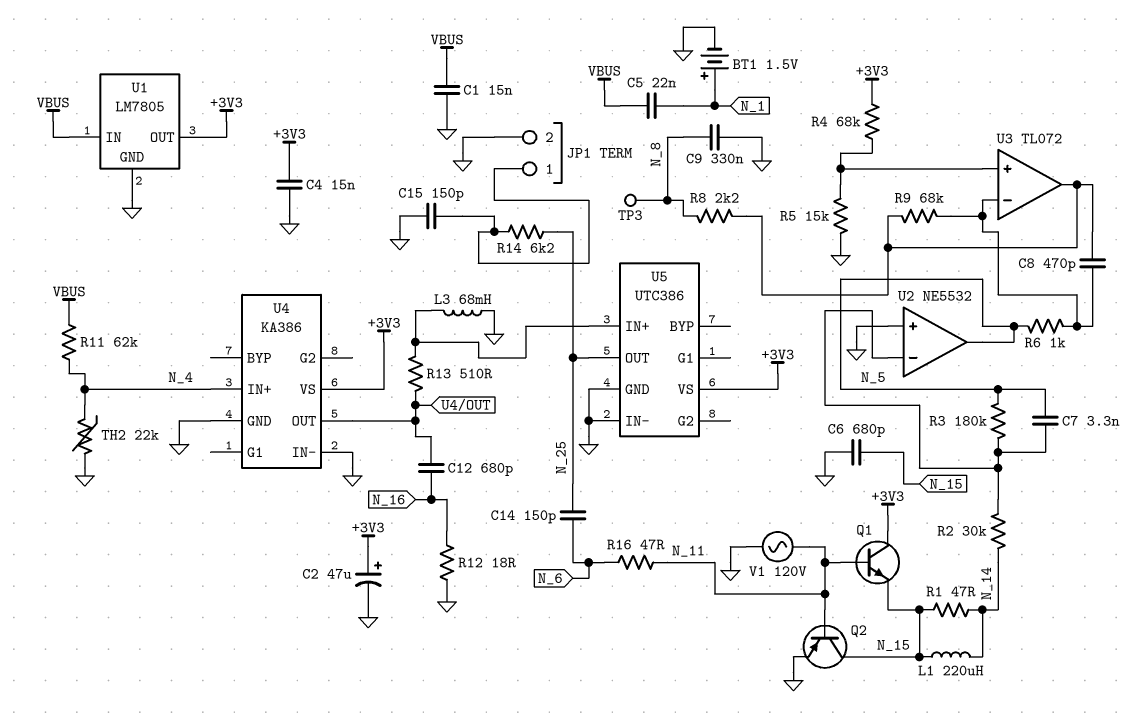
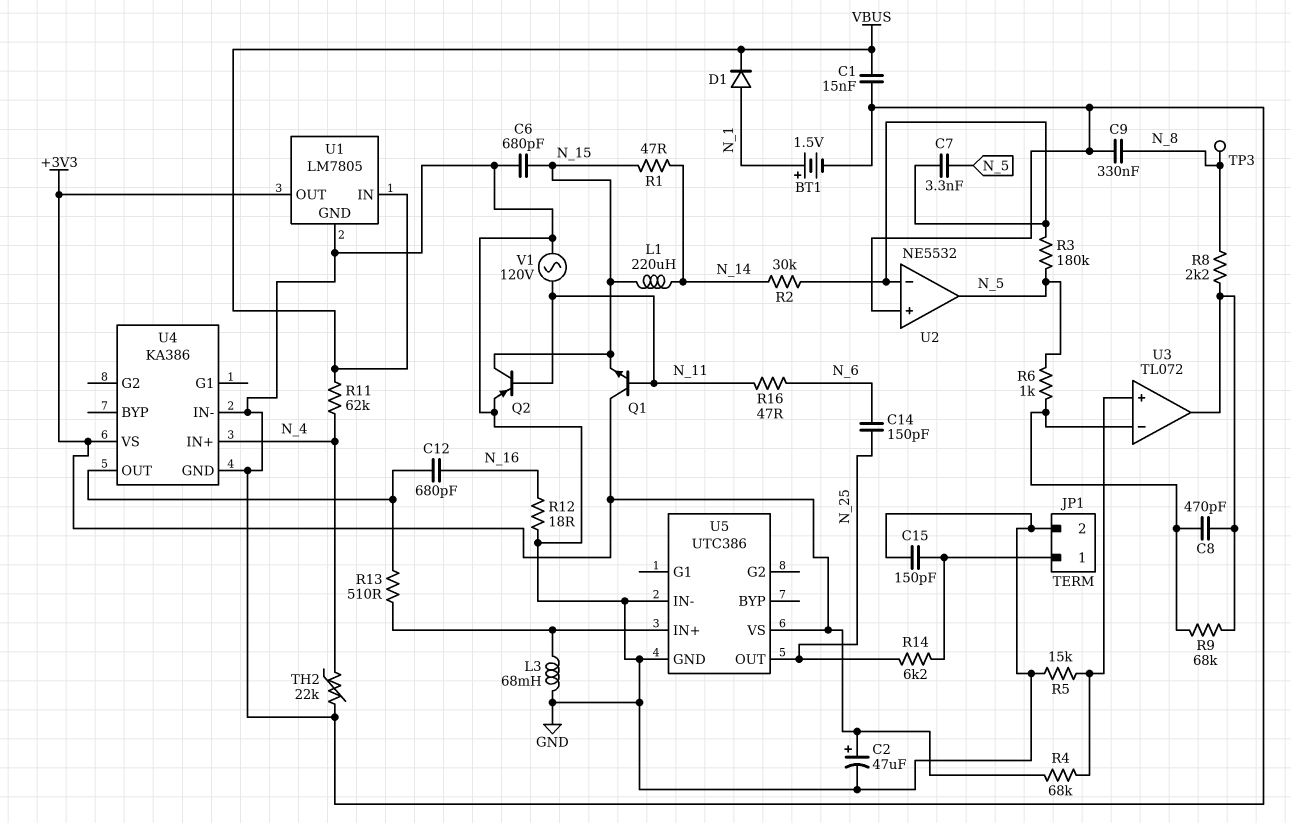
C4: 15nF (+3V3, GND) -> none
C5: 22nF (N_1, VBUS) -> none
D1: none -> diode (A N_1, K VBUS)

